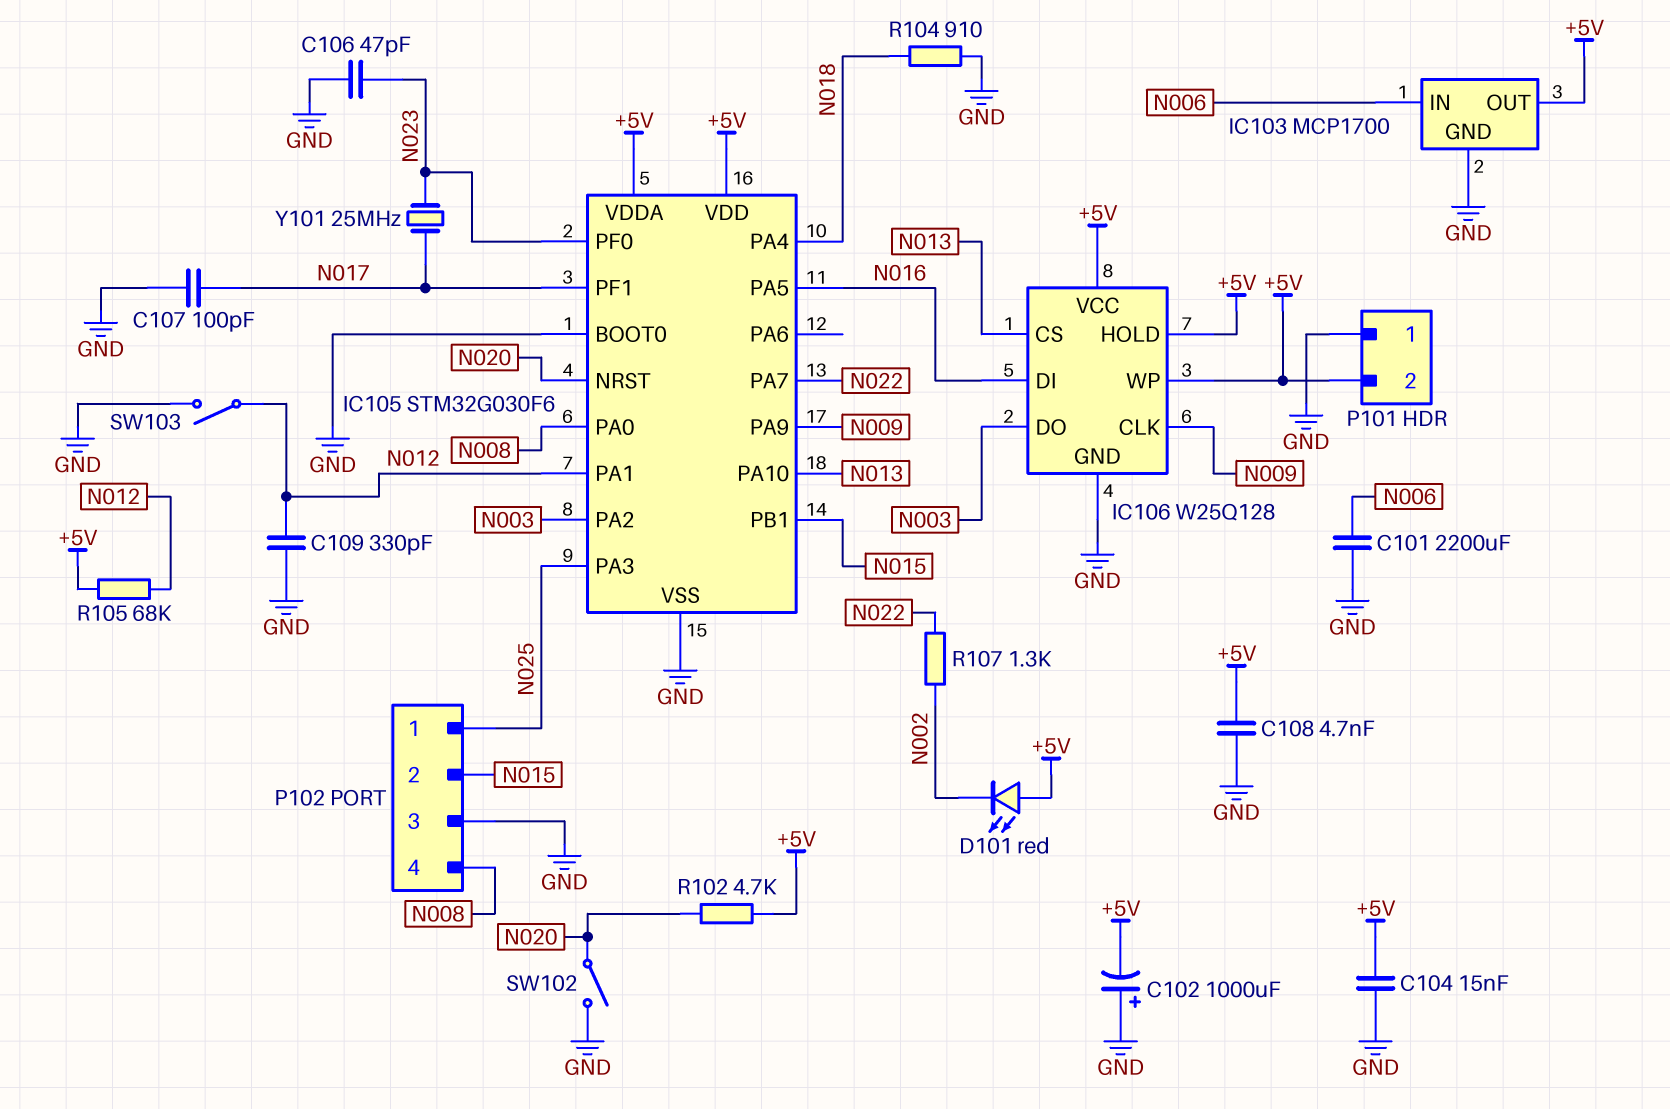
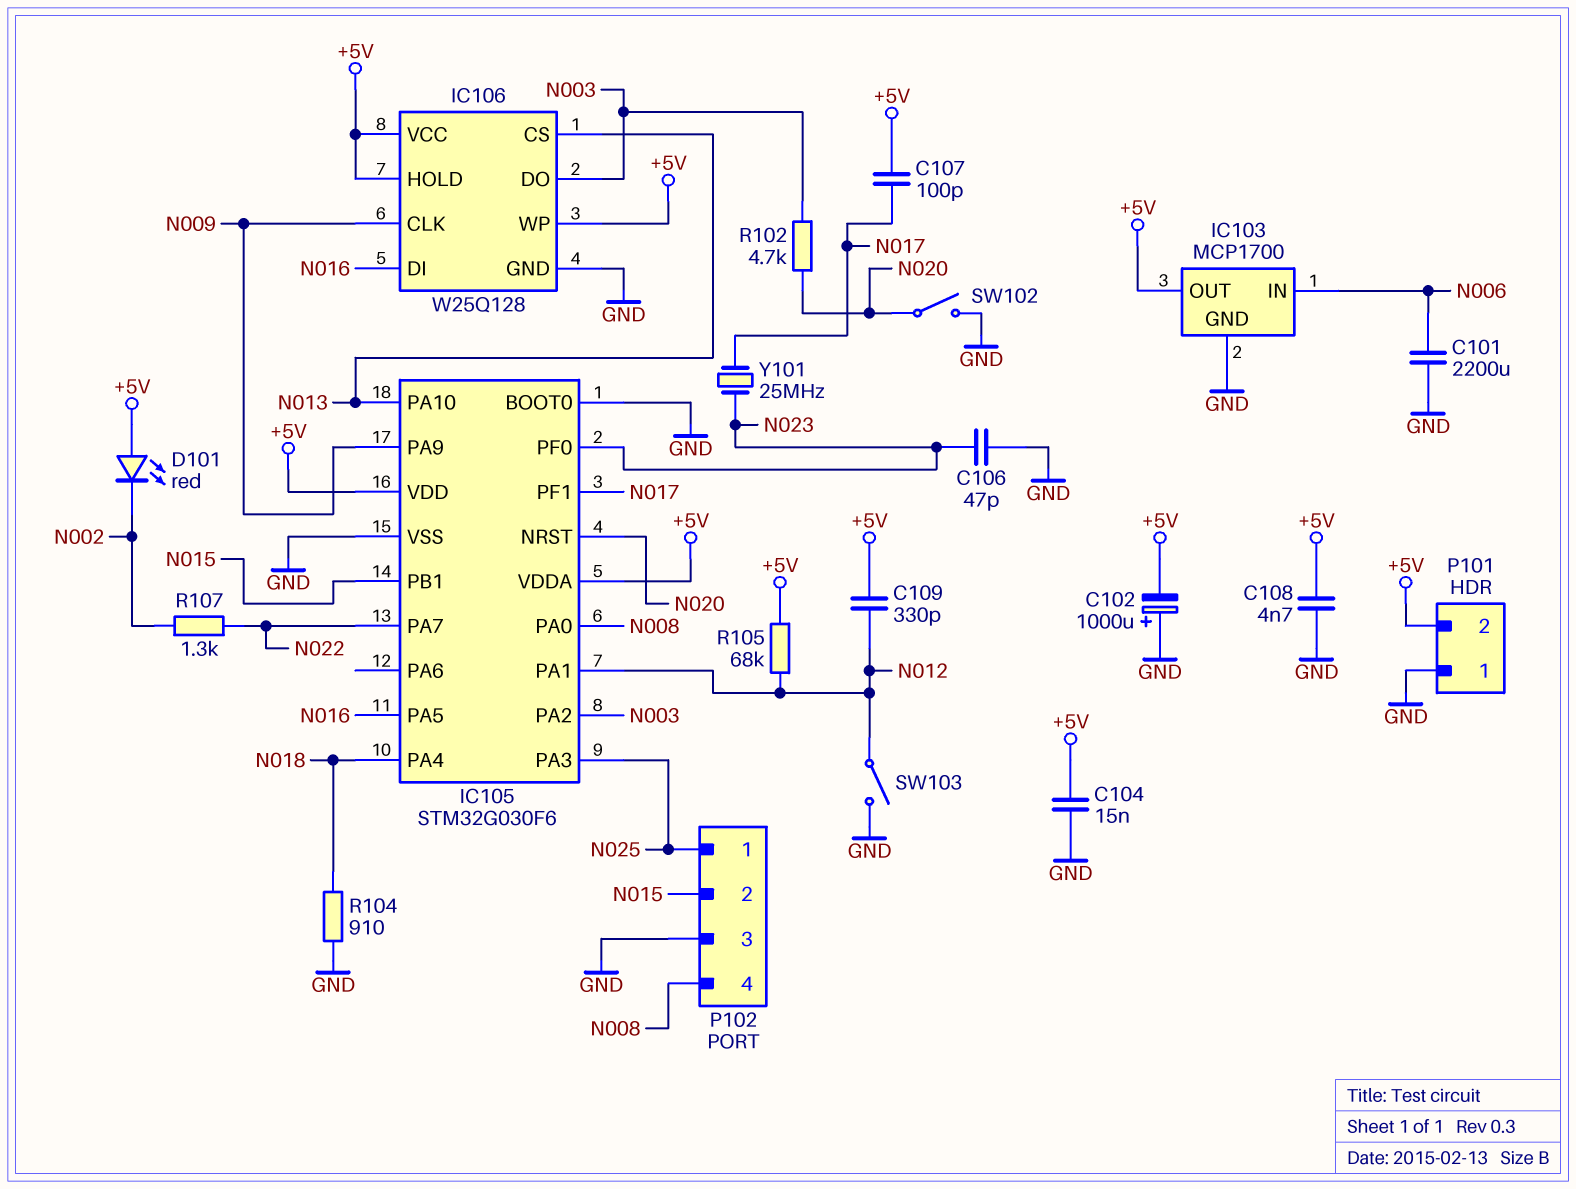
C107: 100pF (GND, N017) -> 100pF (+5V, N017)
C109: 330pF (GND, N012) -> 330pF (+5V, N012)
R102: 4.7k (+5V, N020) -> 4.7k (N003, N020)

